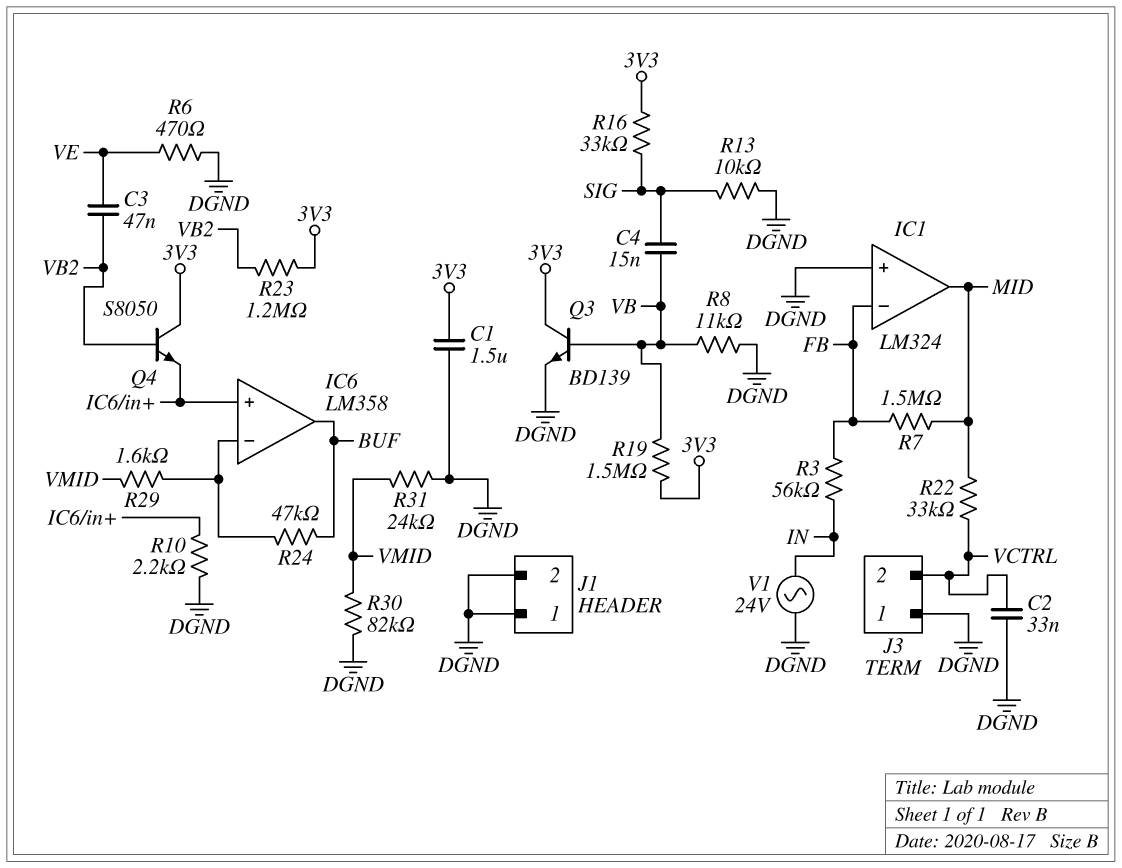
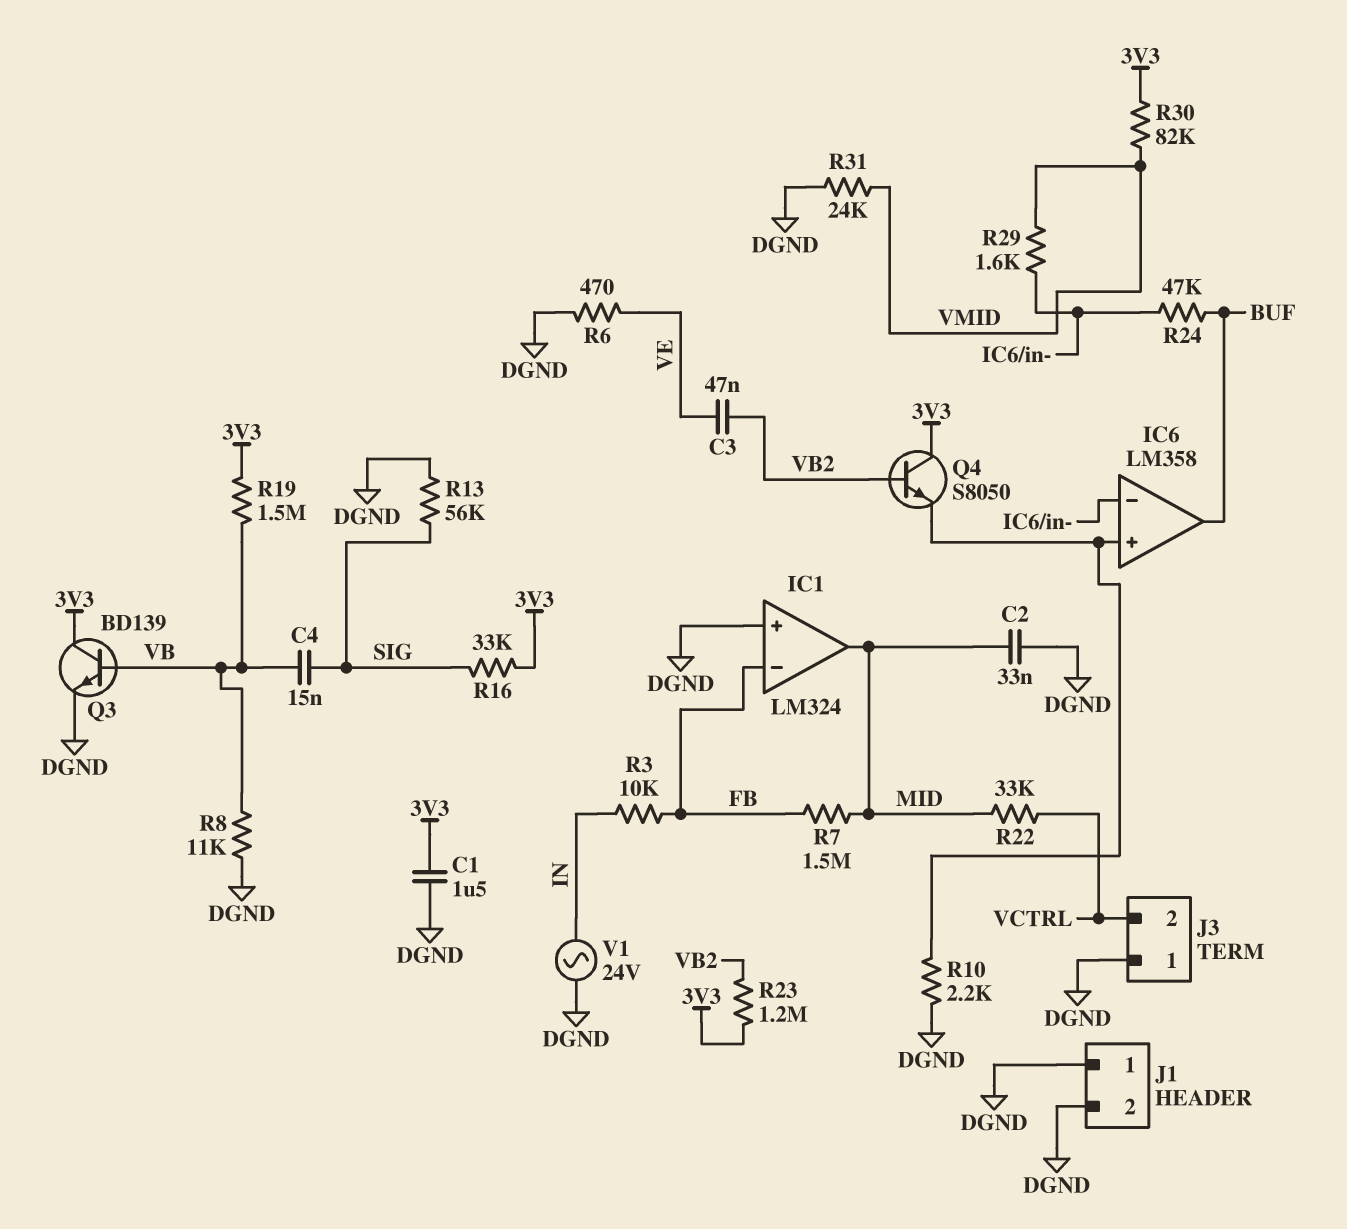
C2: 33nF (DGND, VCTRL) -> 33nF (DGND, MID)
R3: 56k (FB, IN) -> 10k (FB, IN)
R13: 10k (DGND, SIG) -> 56k (DGND, SIG)
R30: 82k (DGND, VMID) -> 82k (3V3, VMID)

